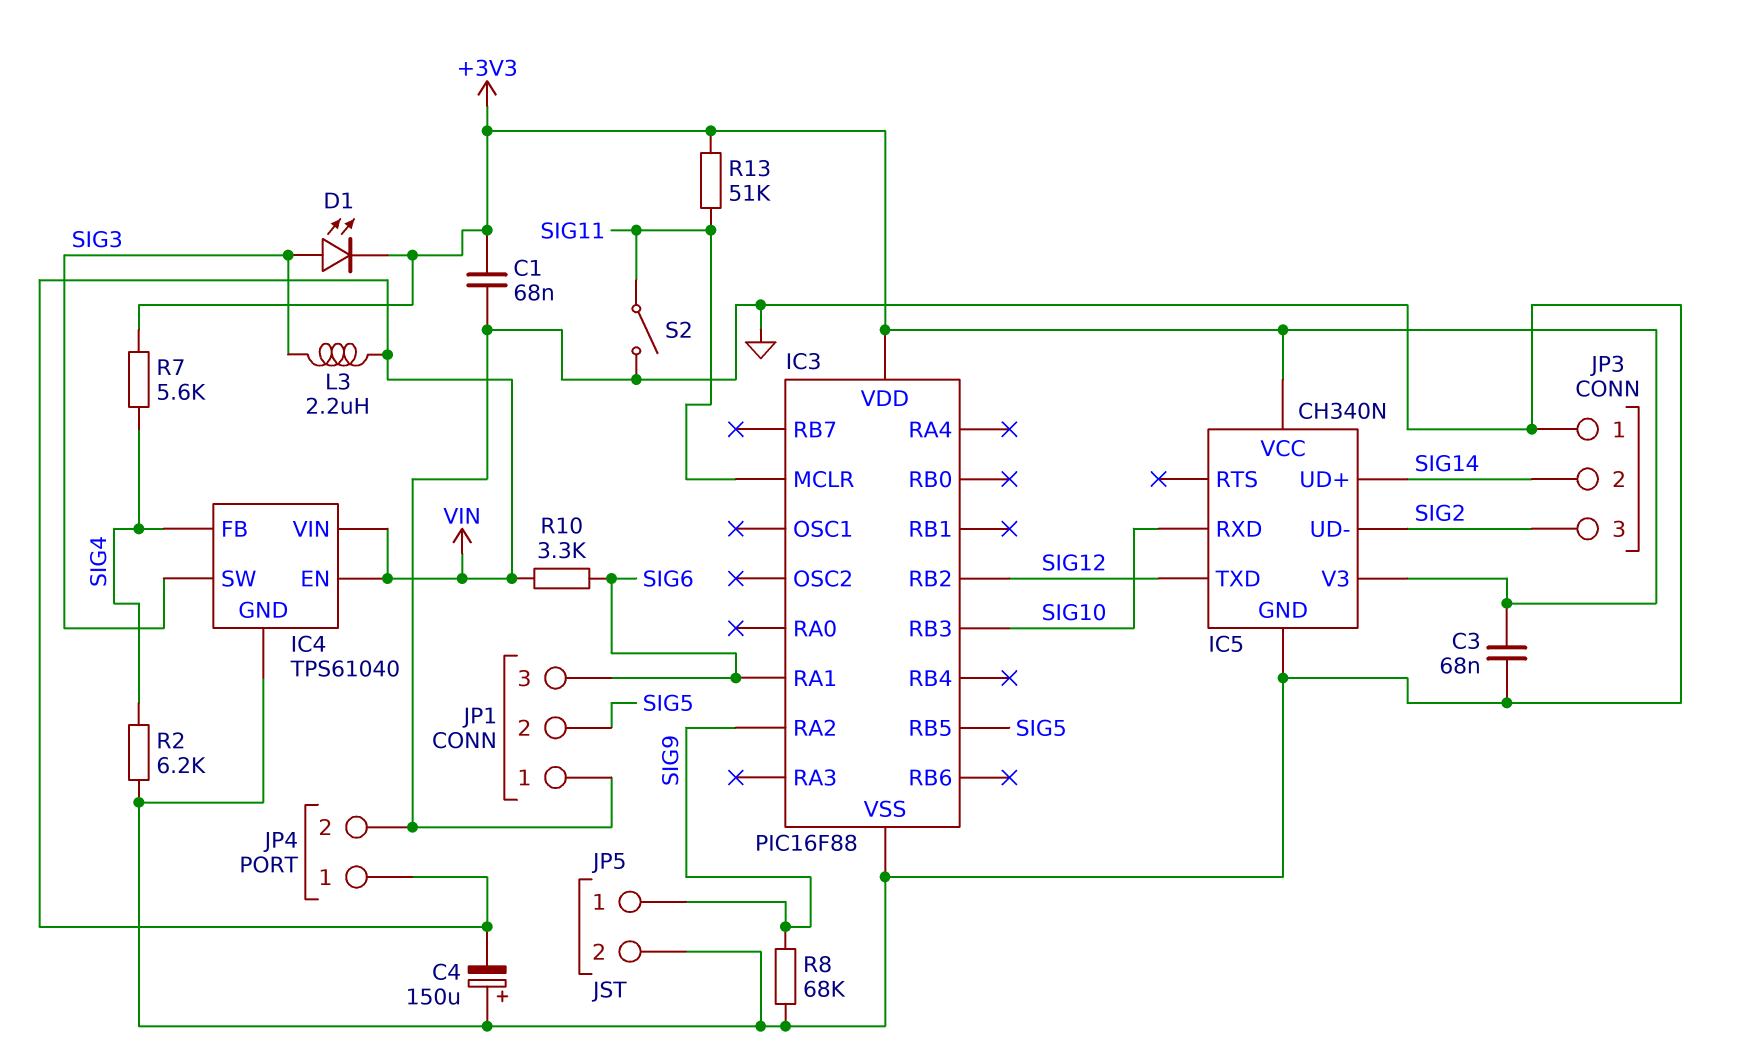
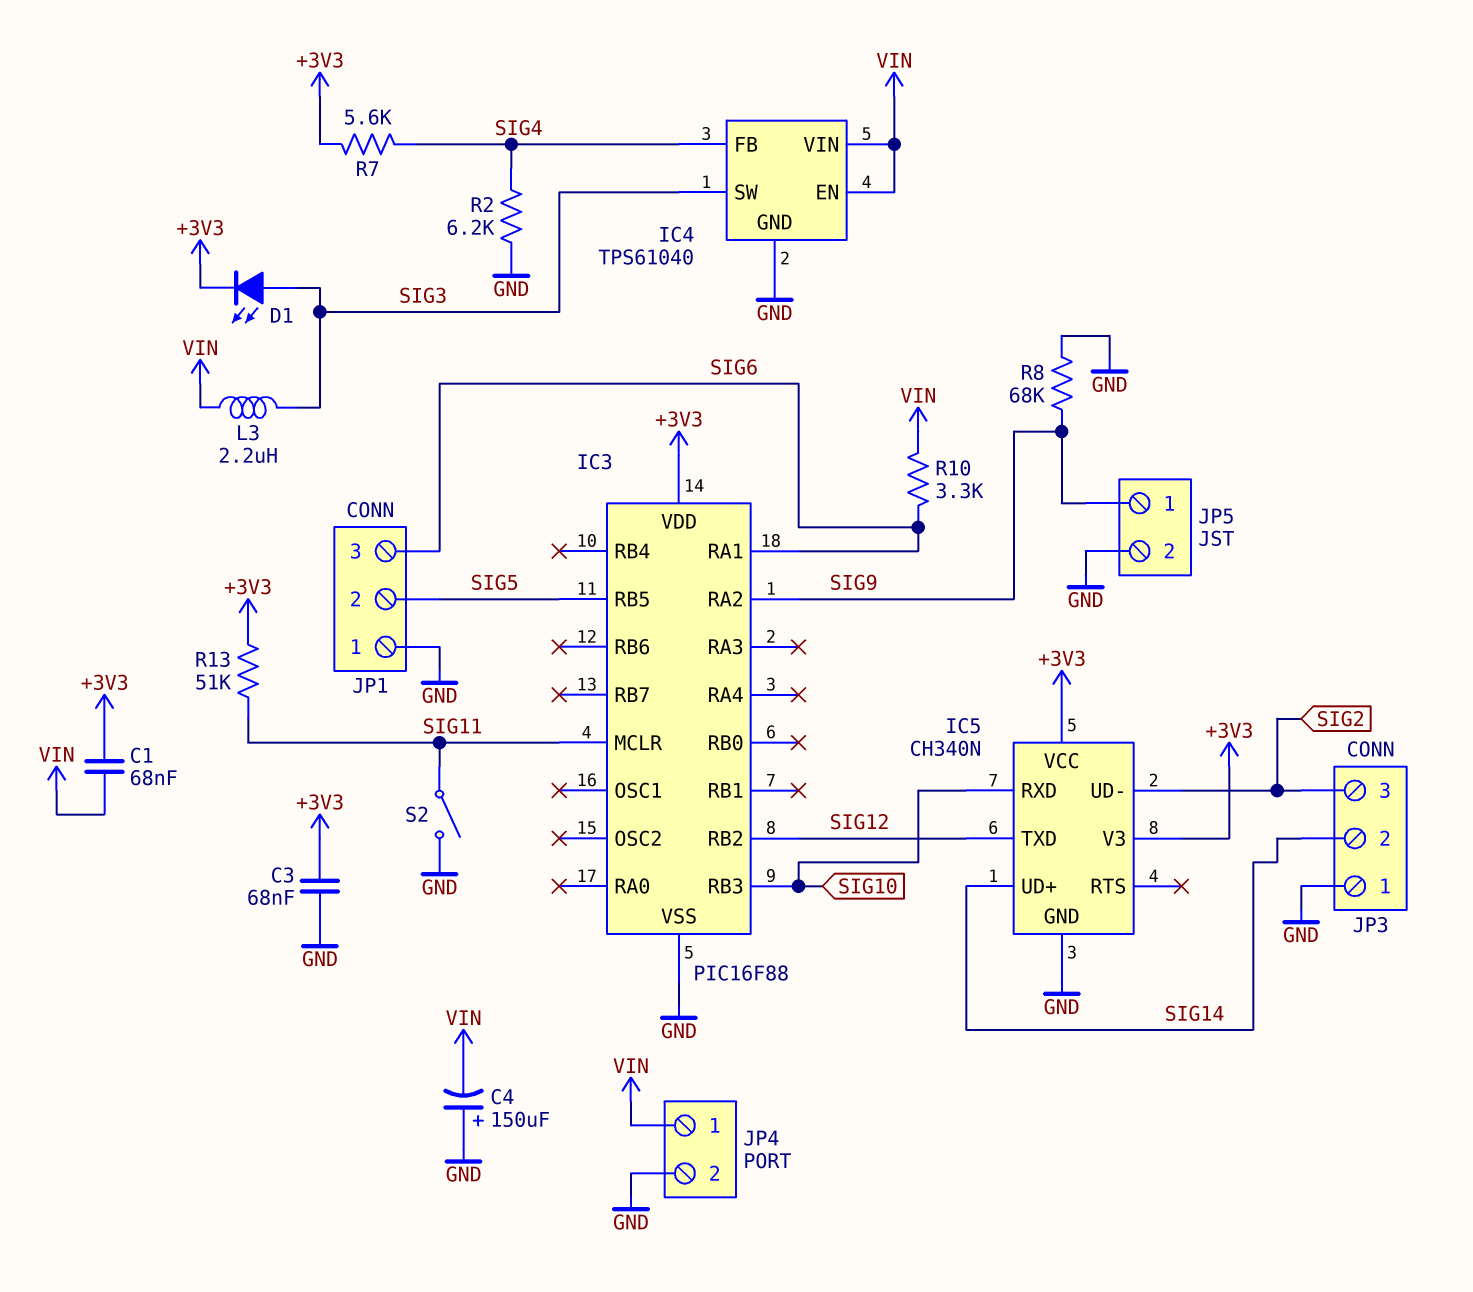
C1: 68nF (+3V3, GND) -> 68nF (+3V3, VIN)

